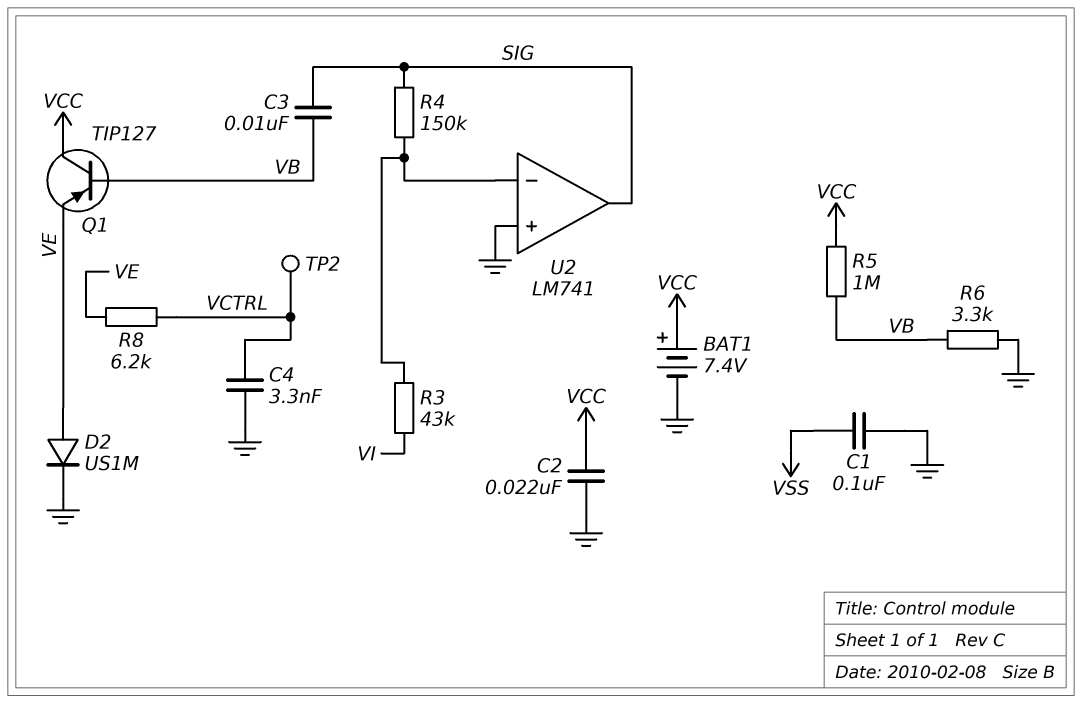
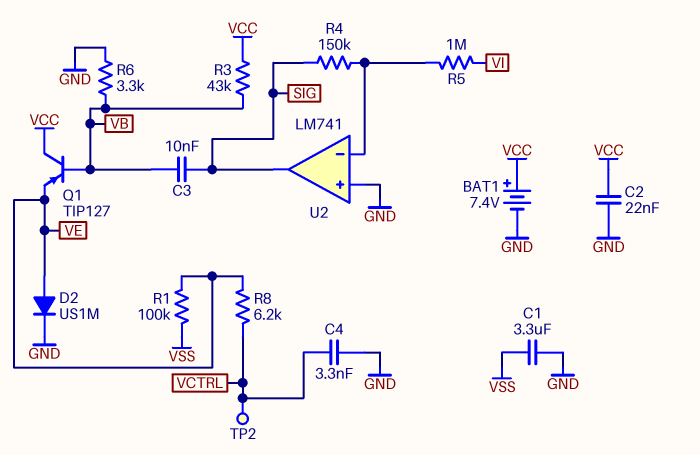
C1: 100nF (GND, VSS) -> 3.3uF (GND, VSS)
R1: none -> 100k (VE, VSS)
R3: 43k (U2/in-, VI) -> 43k (VB, VCC)
R5: 1M (VB, VCC) -> 1M (U2/in-, VI)

